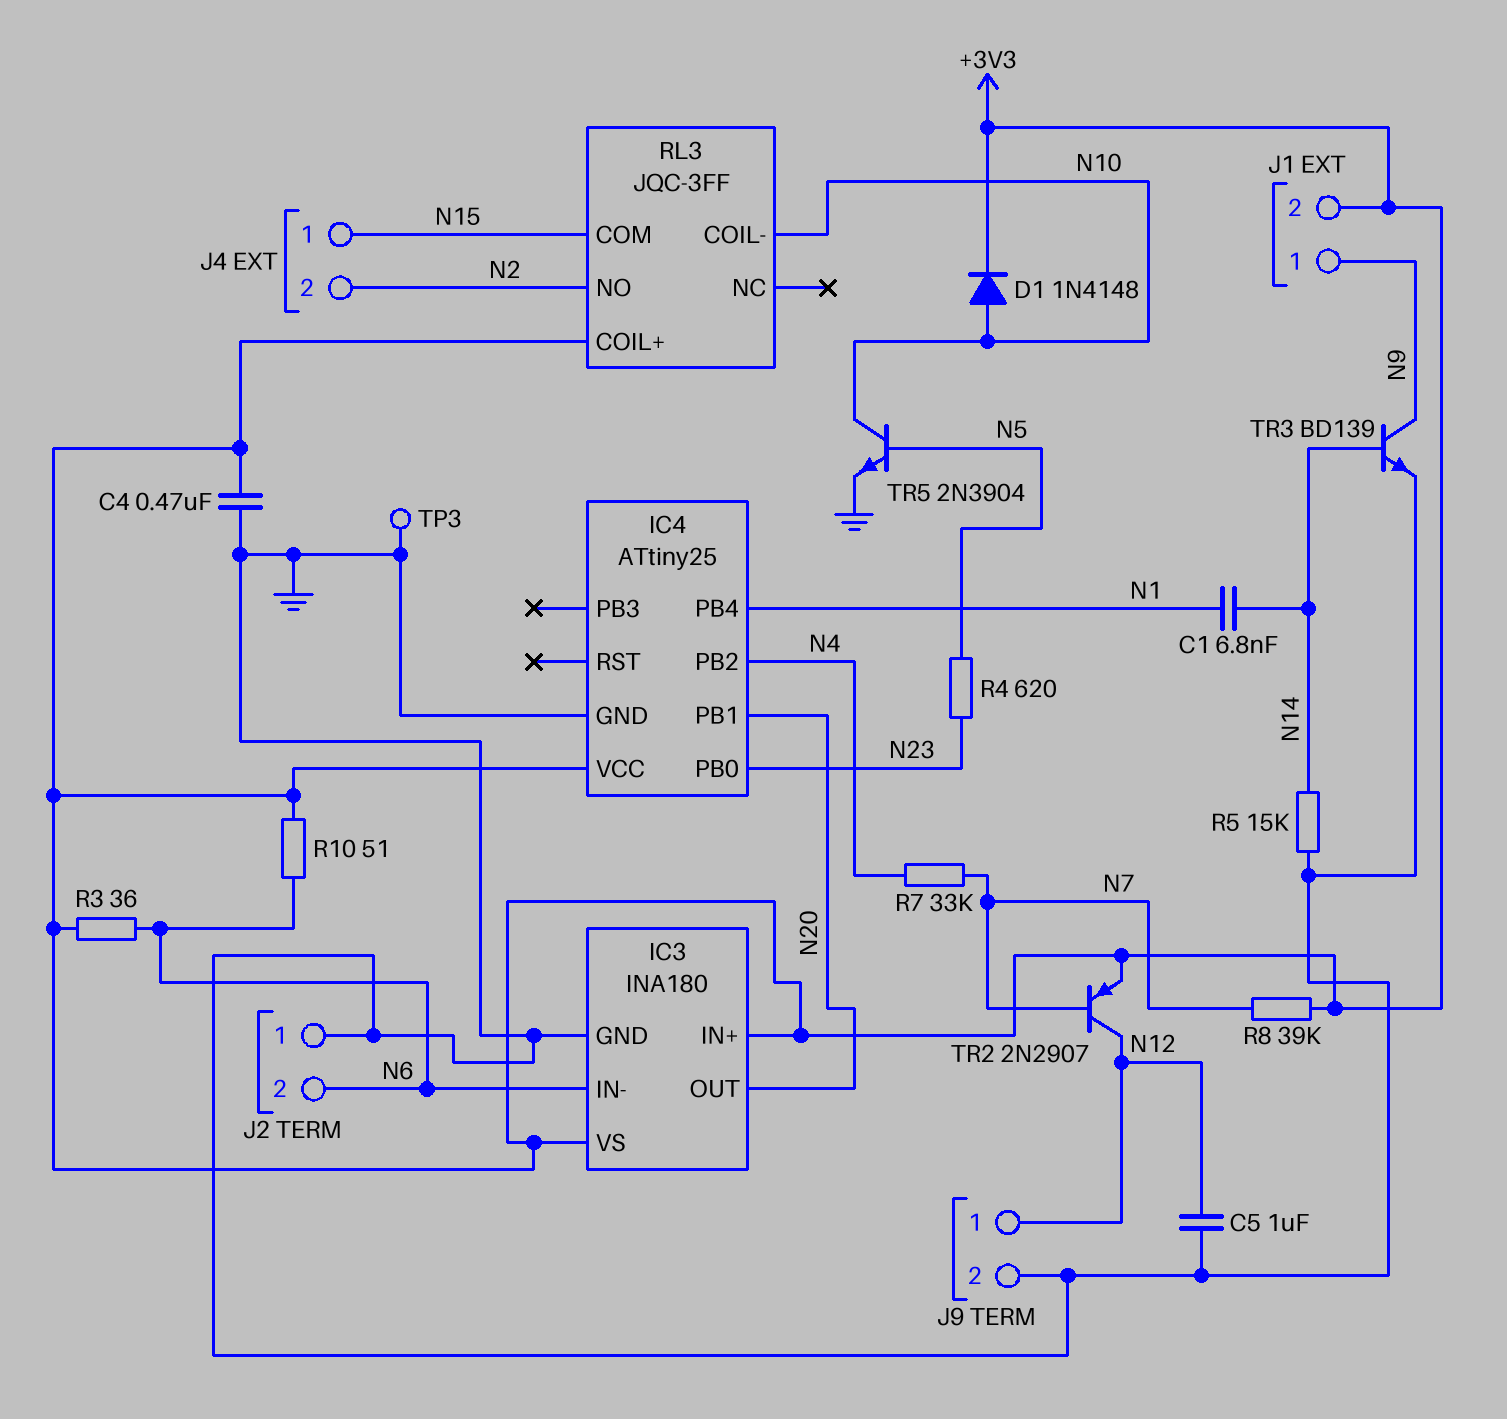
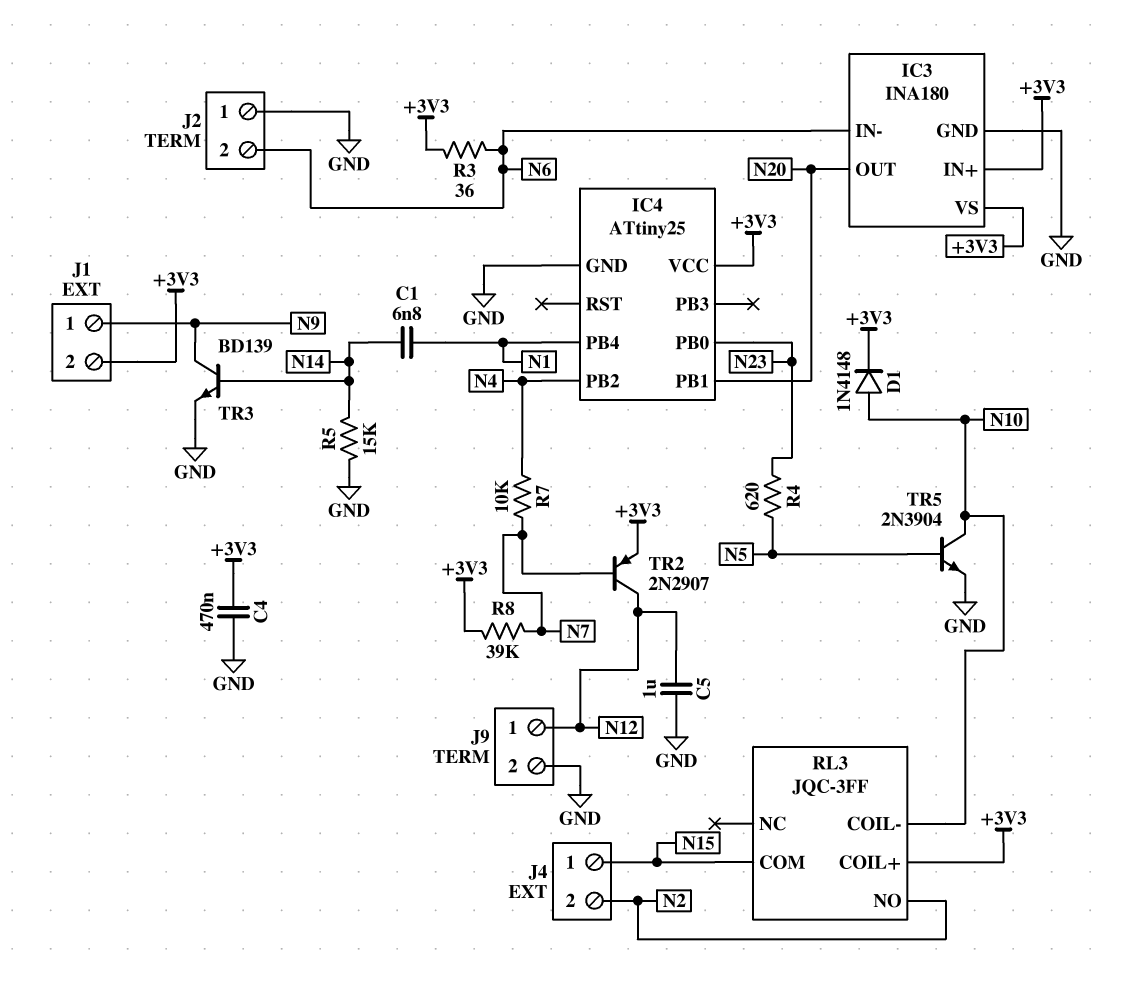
R7: 33k (N4, N7) -> 10k (N4, N7)
R10: 51 (+3V3, N6) -> none
TP3: test point (GND) -> none

